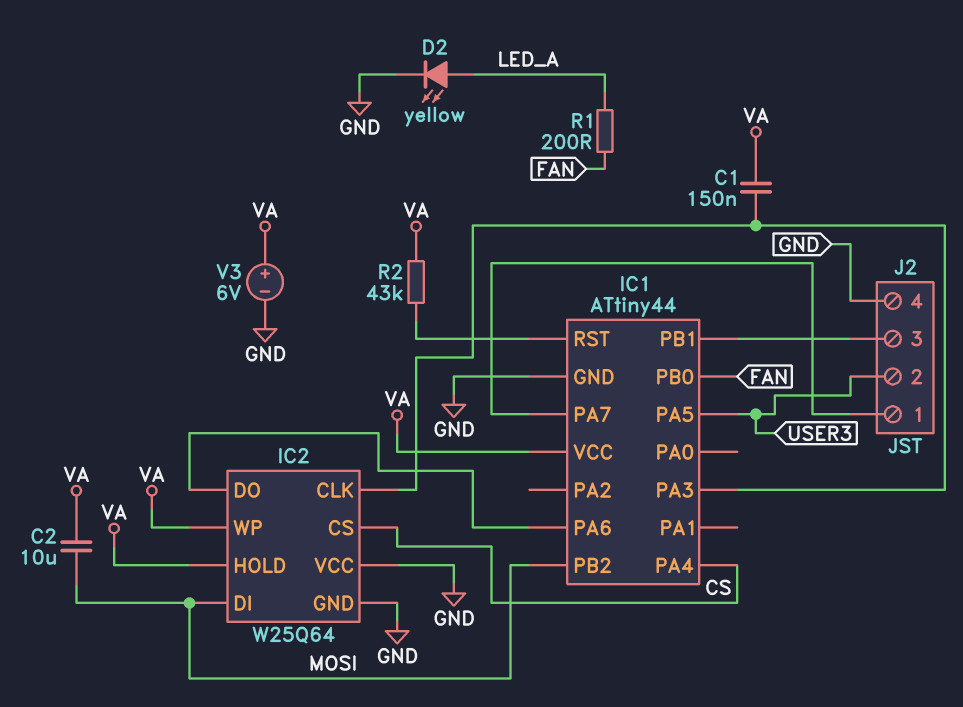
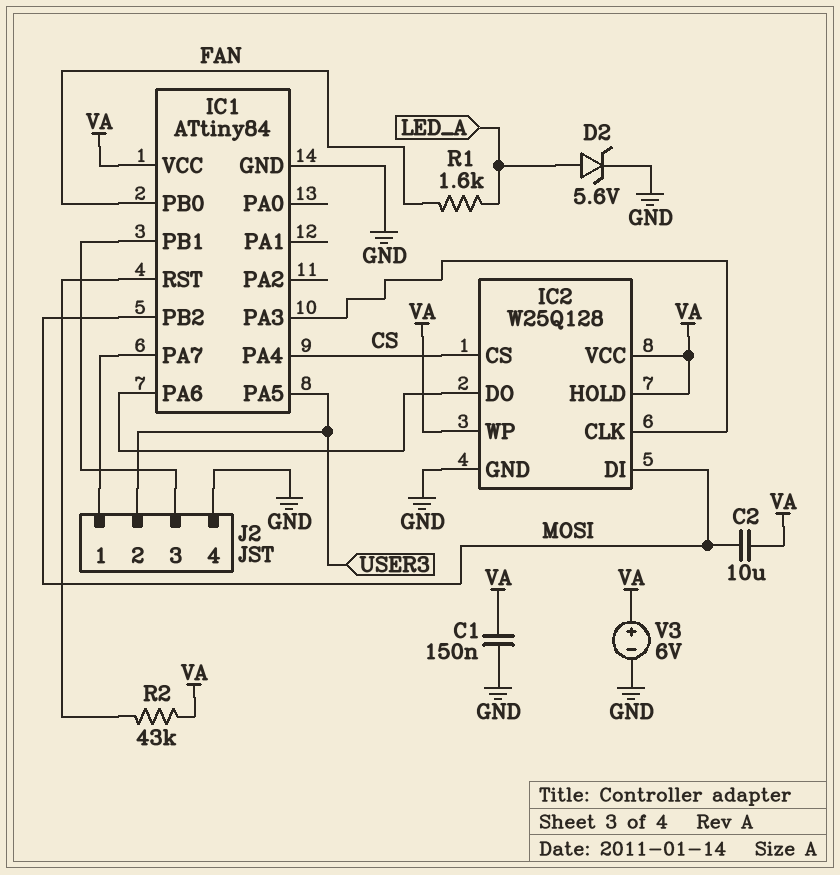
C1: 150nF (IC1/PA3, VA) -> 150nF (GND, VA)
D2: LED yellow (A LED_A, K GND) -> zener 5.6V (A LED_A, K GND)
IC1: ATtiny44 -> ATtiny84
IC2: W25Q64 -> W25Q128
IC2 pin VCC: GND -> VA
R1: 200 (FAN, LED_A) -> 1.6k (FAN, LED_A)

